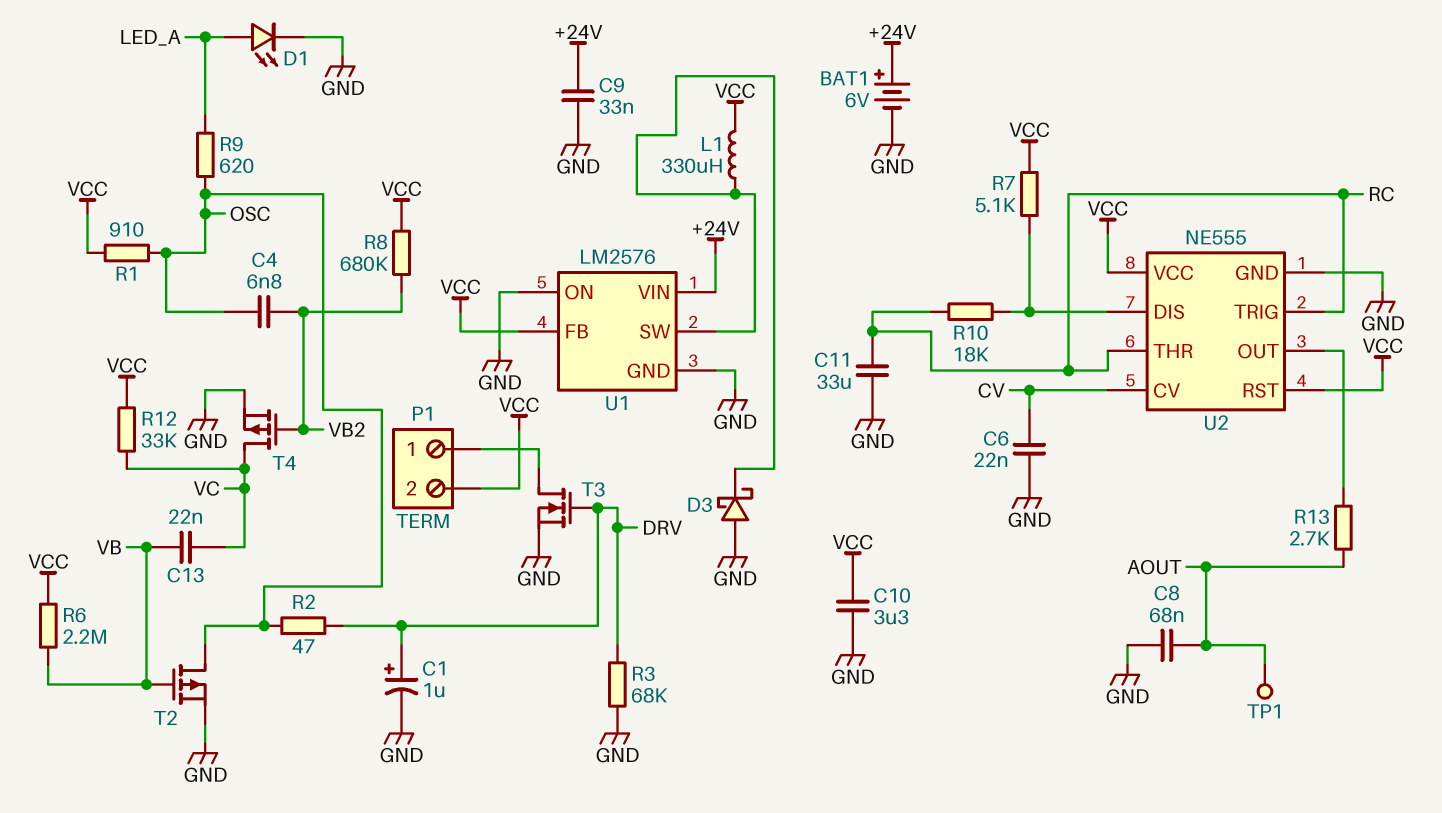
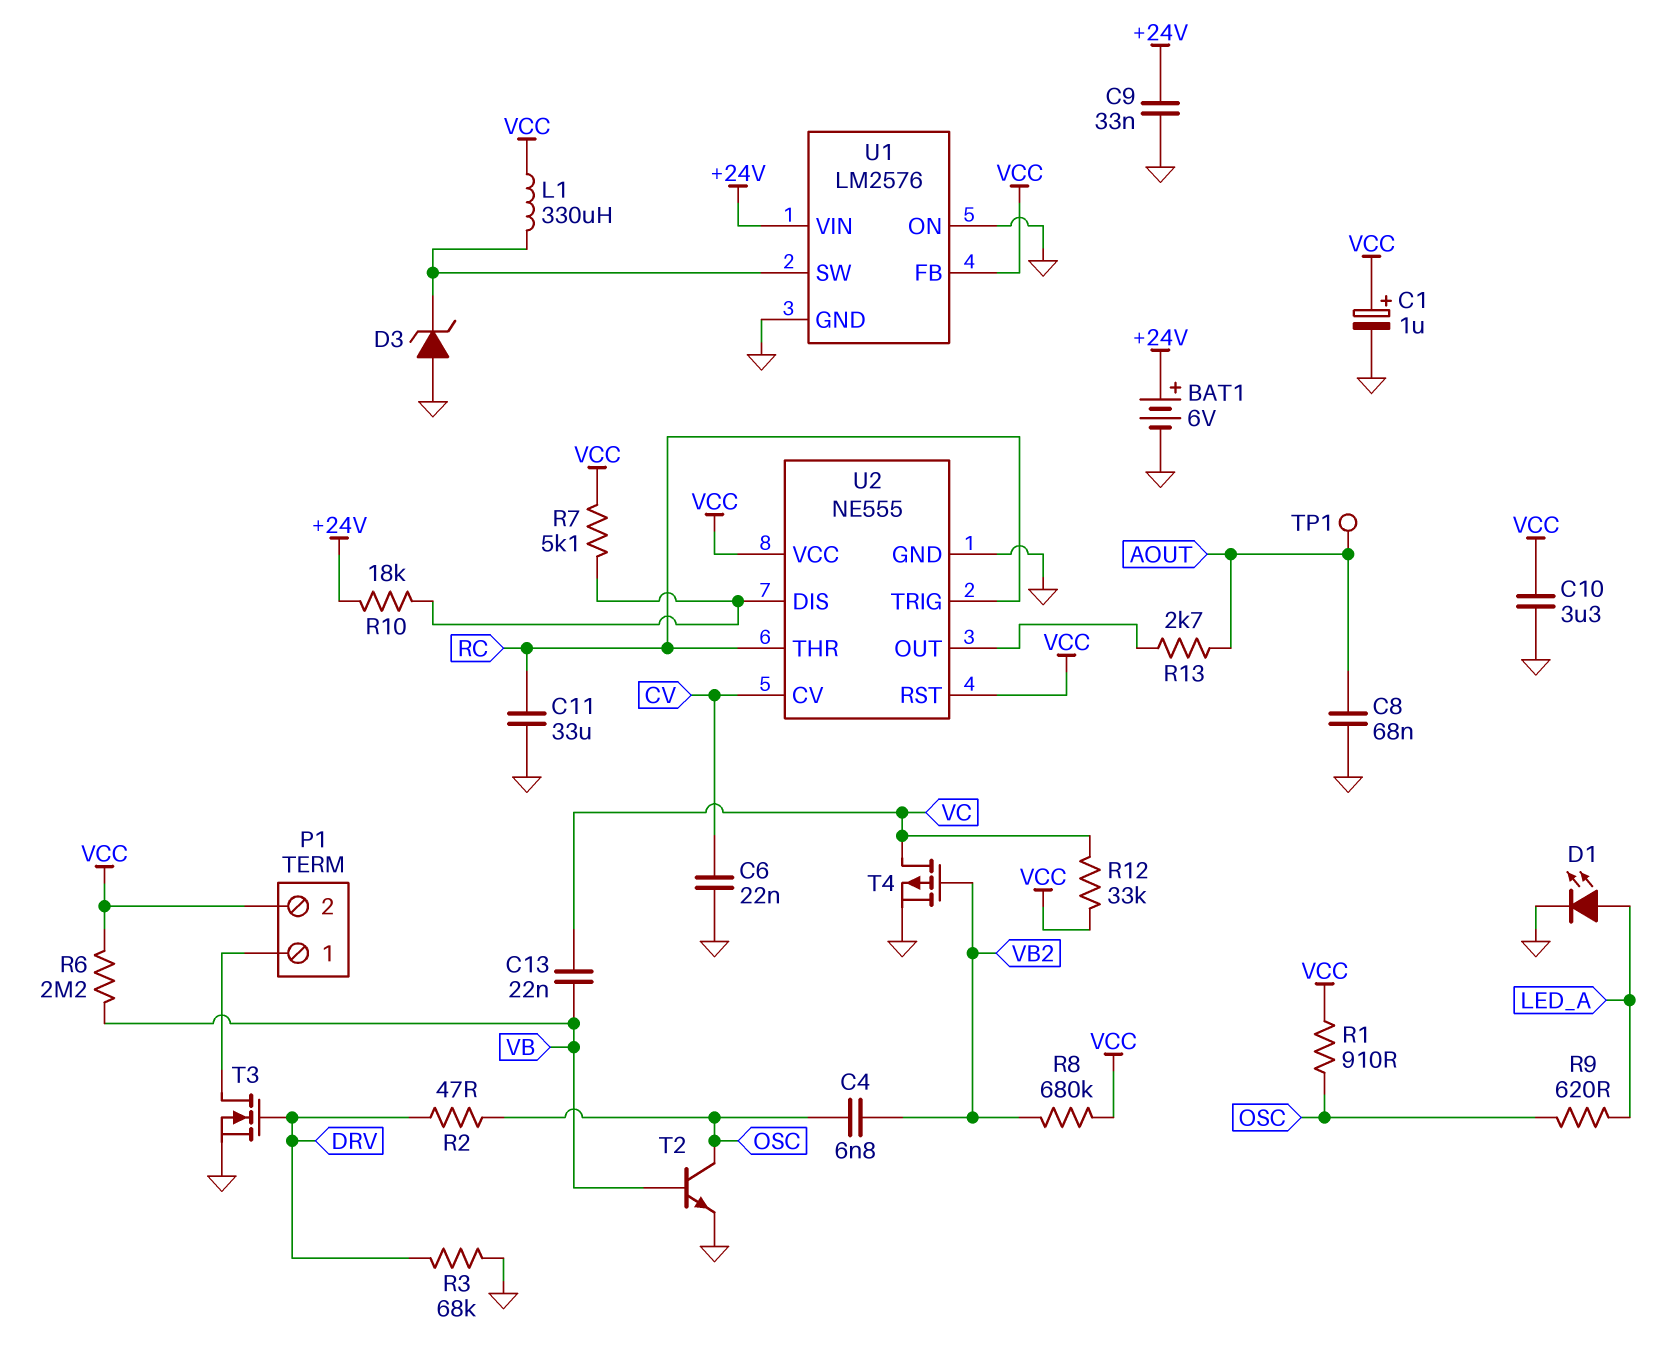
C1: 1uF (plus DRV, minus GND) -> 1uF (plus VCC, minus GND)
D3: schottky (A GND, K U1/SW) -> zener (A GND, K U1/SW)
R10: 18k (RC, U2/DIS) -> 18k (+24V, U2/DIS)
T2: PMOS (G VB, D OSC, S GND) -> NPN (B VB, C OSC, E GND)

